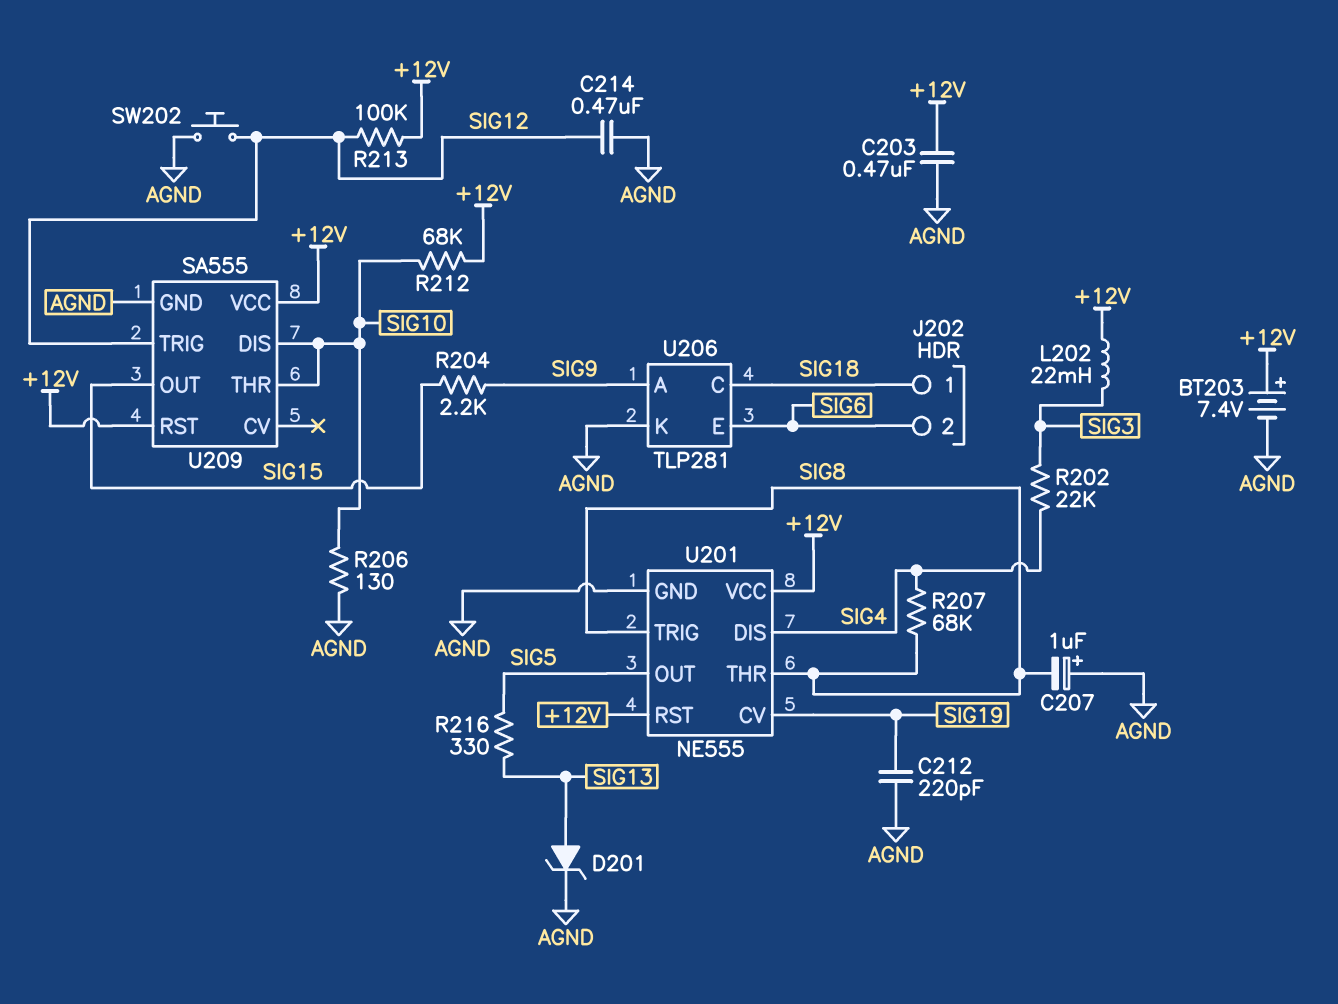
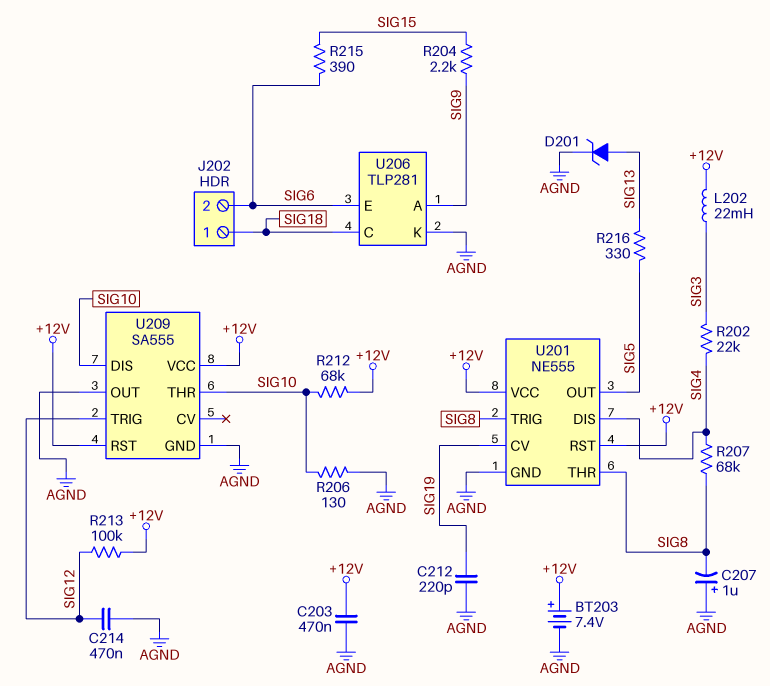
R215: none -> 390 (SIG6, SIG15)
SW202: button (AGND, SIG12) -> none
U209 pin OUT: SIG15 -> AGND

